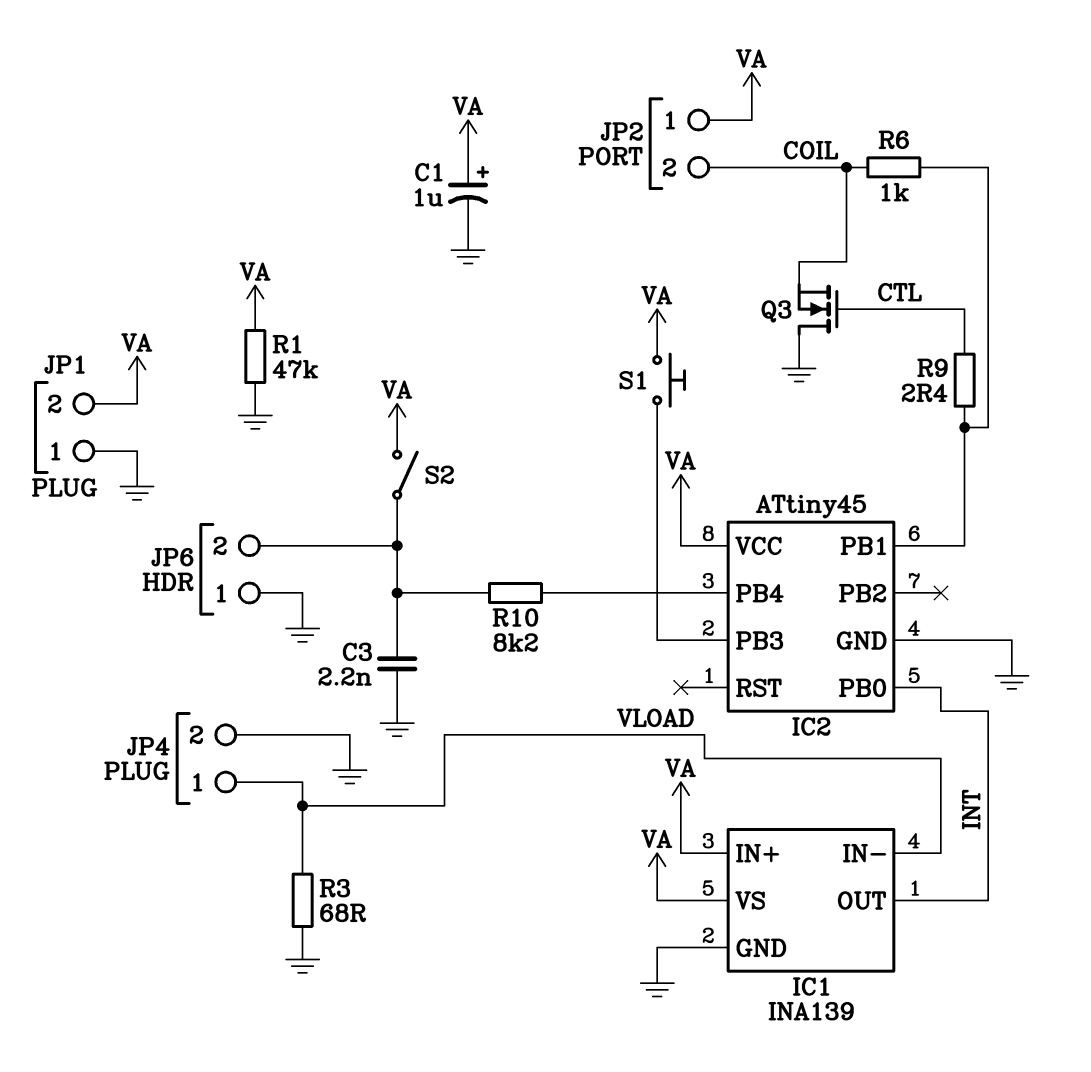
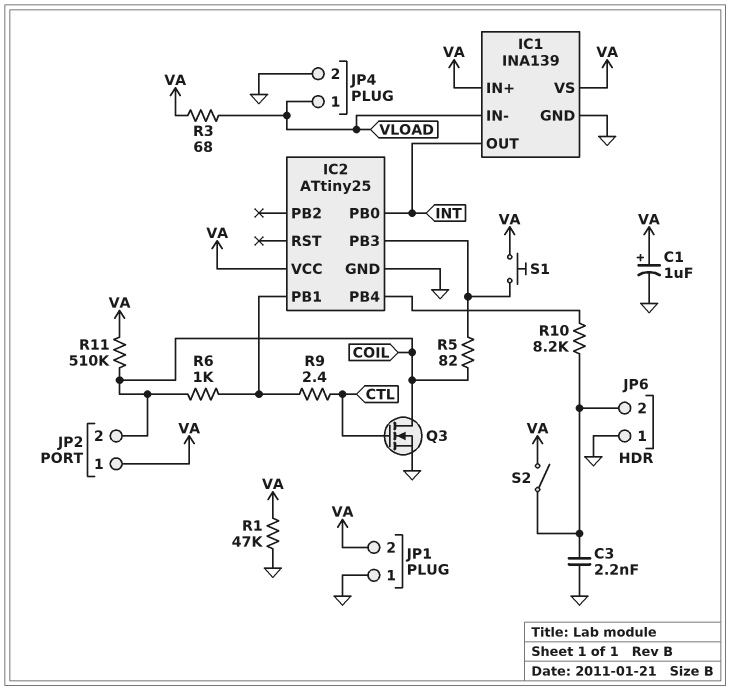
IC2: ATtiny45 -> ATtiny25
Q3: NMOS (G CTL, D GND, S COIL) -> NMOS (G CTL, D COIL, S GND)
R3: 68 (GND, VLOAD) -> 68 (VA, VLOAD)
R5: none -> 82 (COIL, IC2/PB3)
R11: none -> 510k (COIL, VA)

